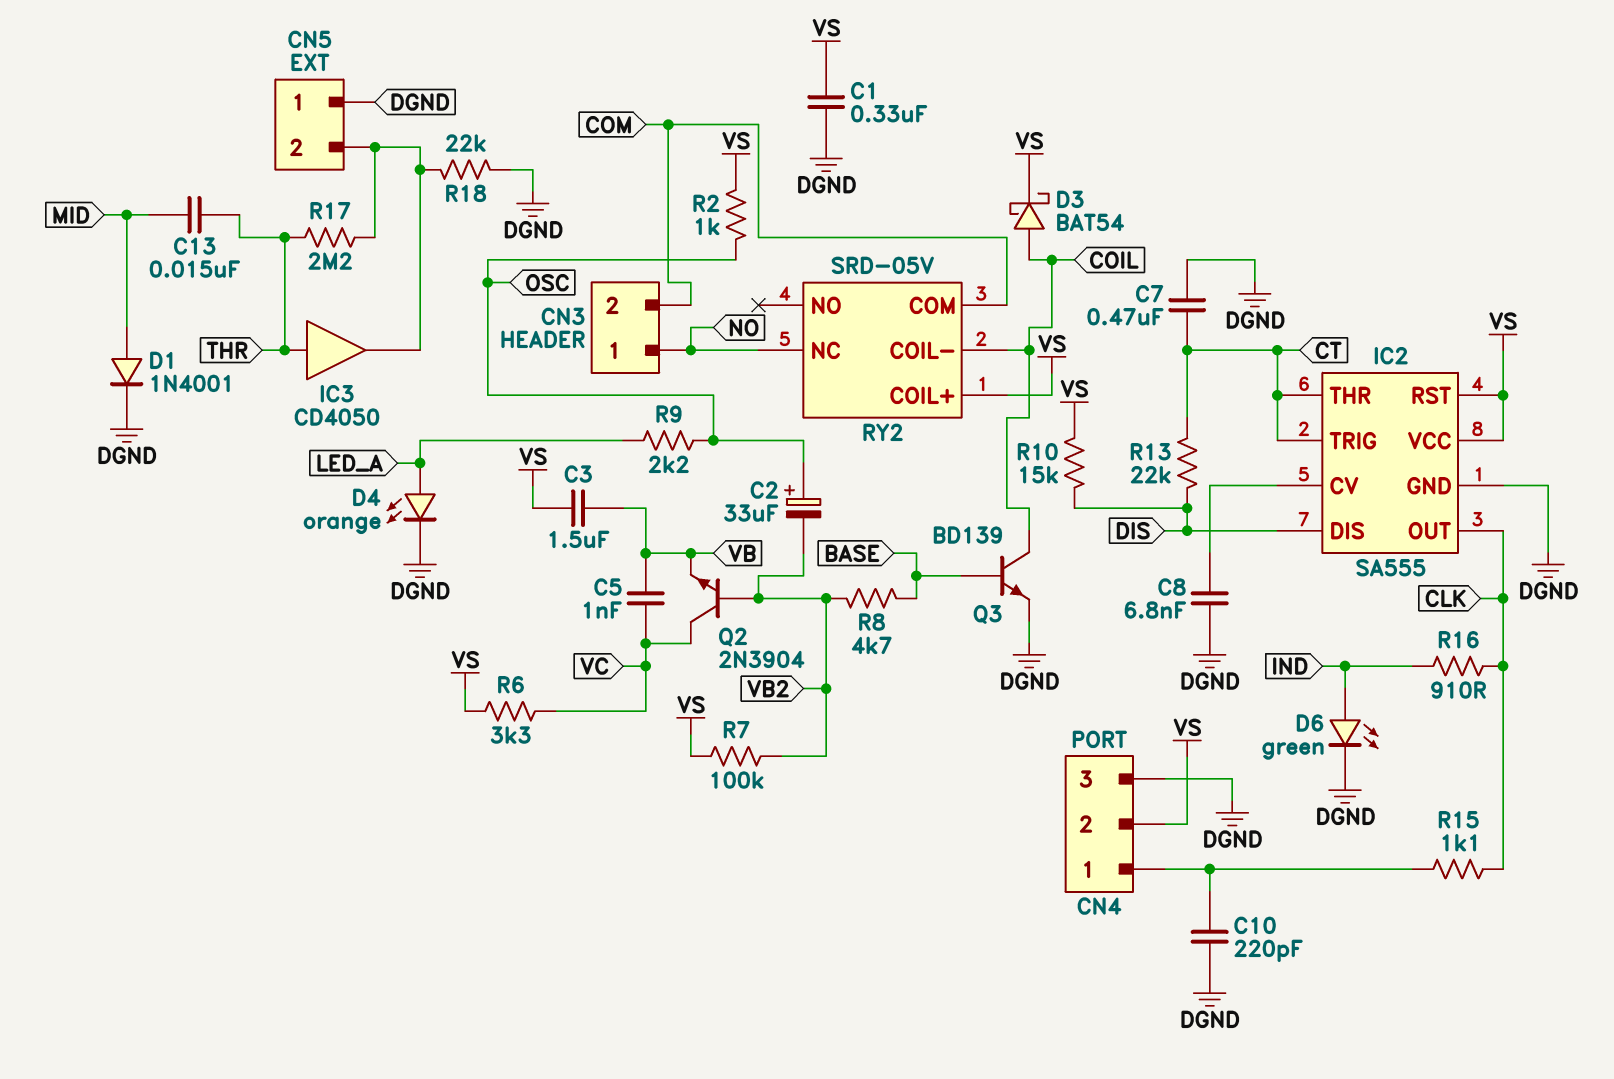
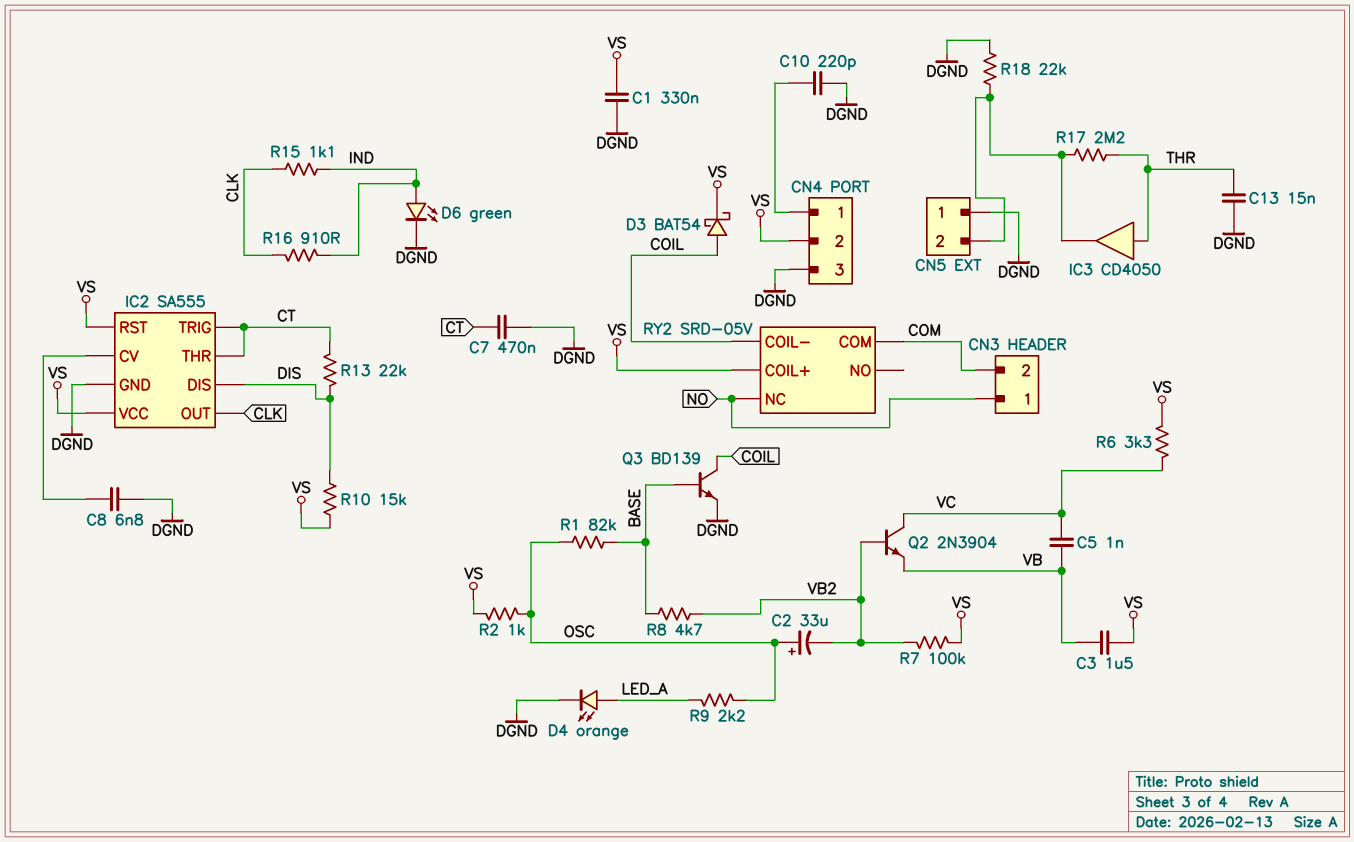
C13: 15nF (MID, THR) -> 15nF (DGND, THR)
D1: diode 1N4001 (A MID, K DGND) -> none
R1: none -> 82k (BASE, OSC)
R15: 1.1k (CLK, CN4/1) -> 1.1k (CLK, IND)

